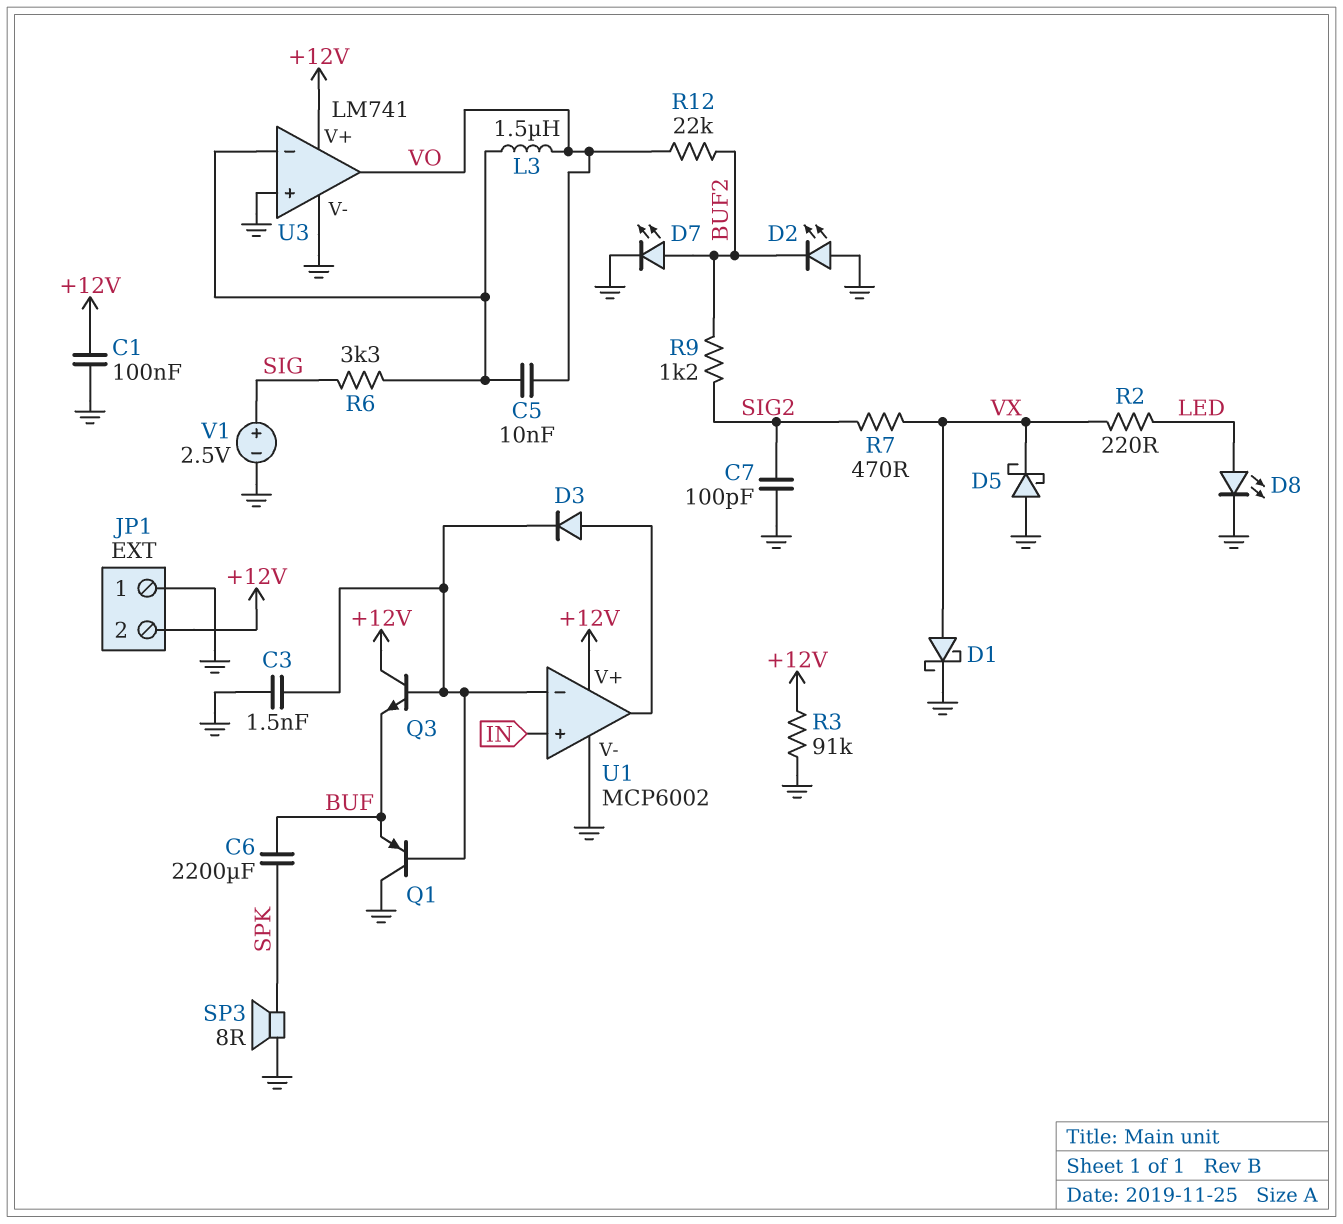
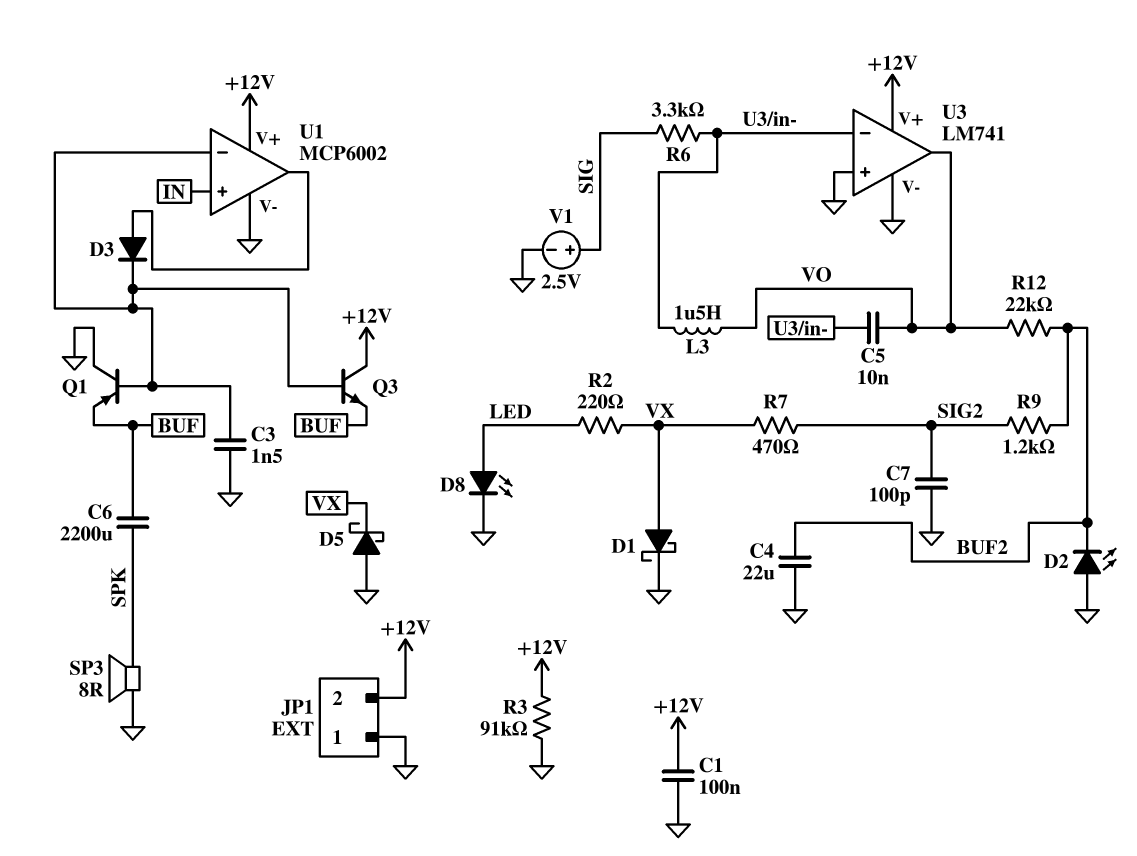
C4: none -> 22uF (BUF2, GND)
D7: LED (A BUF2, K GND) -> none

